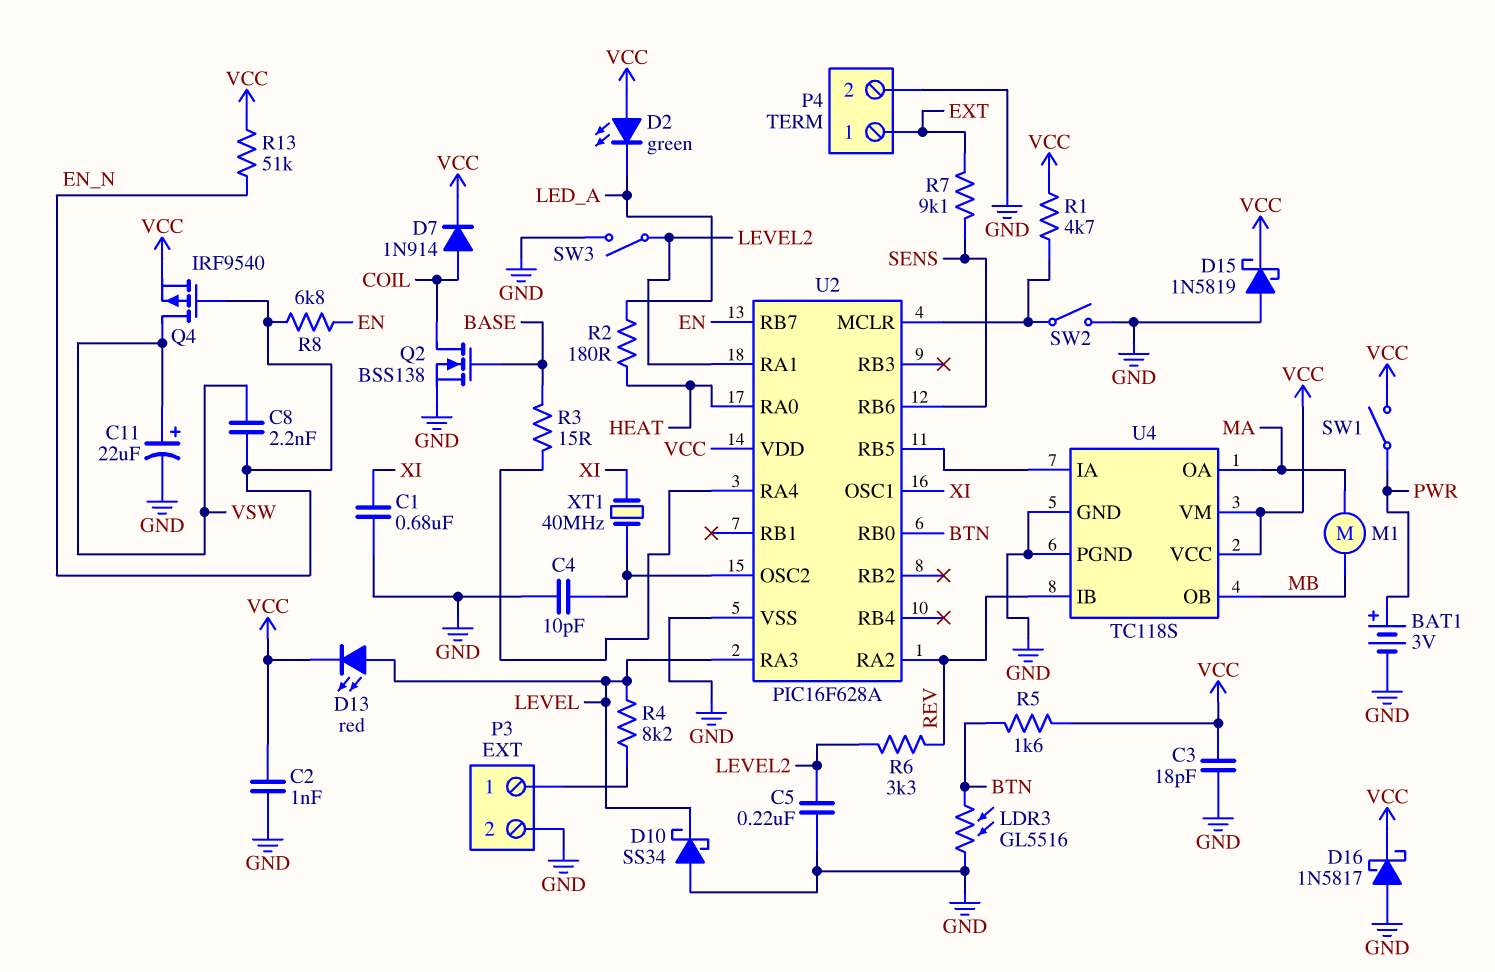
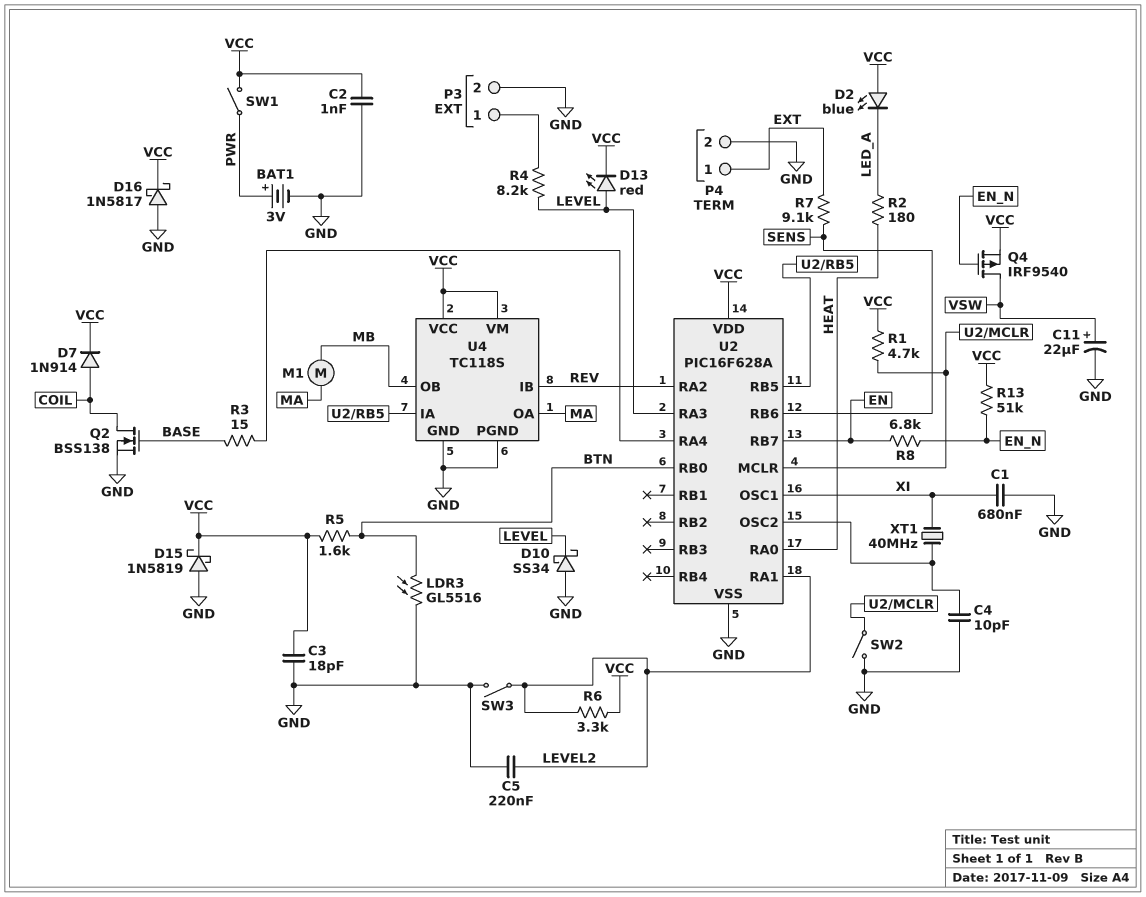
C8: 2.2nF (EN_N, VSW) -> none
D2: LED green (A VCC, K LED_A) -> LED blue (A VCC, K LED_A)
R6: 3.3k (LEVEL2, REV) -> 3.3k (LEVEL2, VCC)

